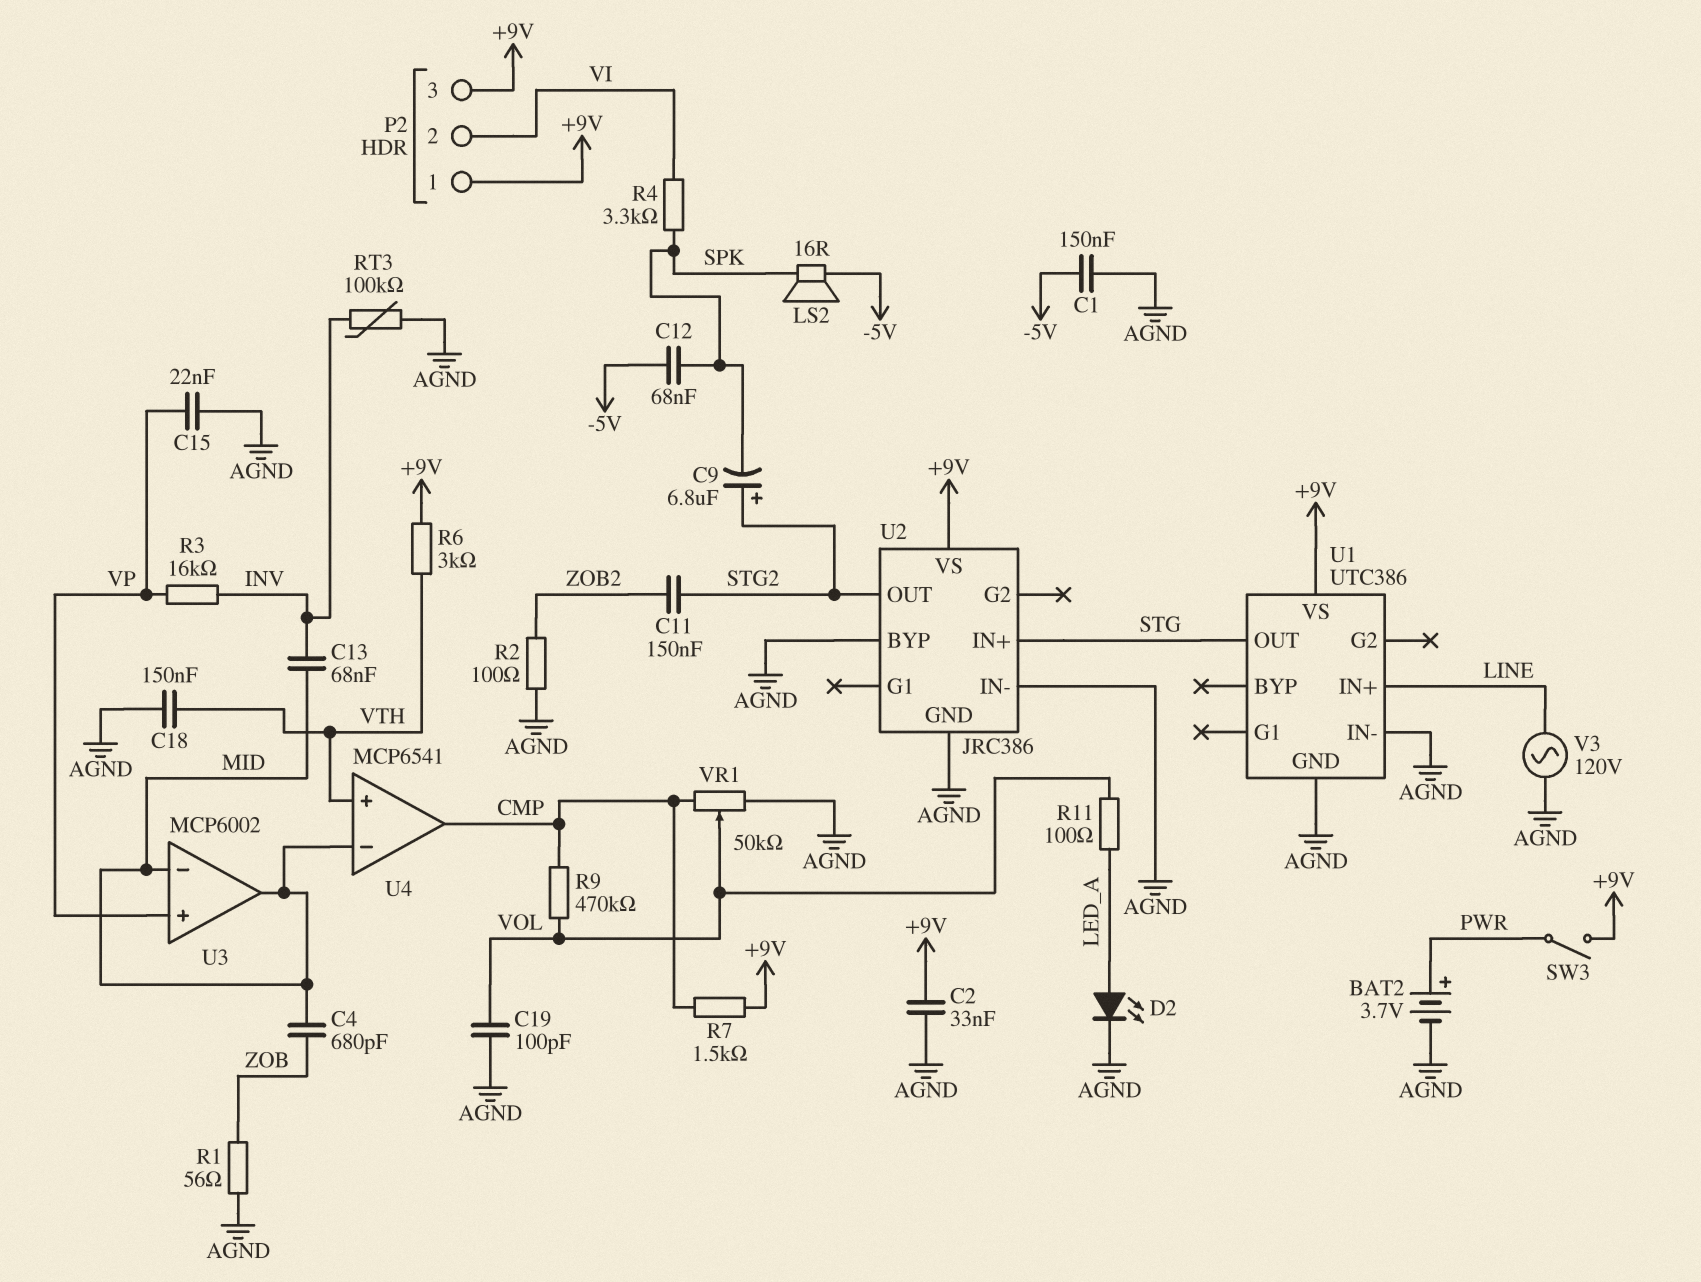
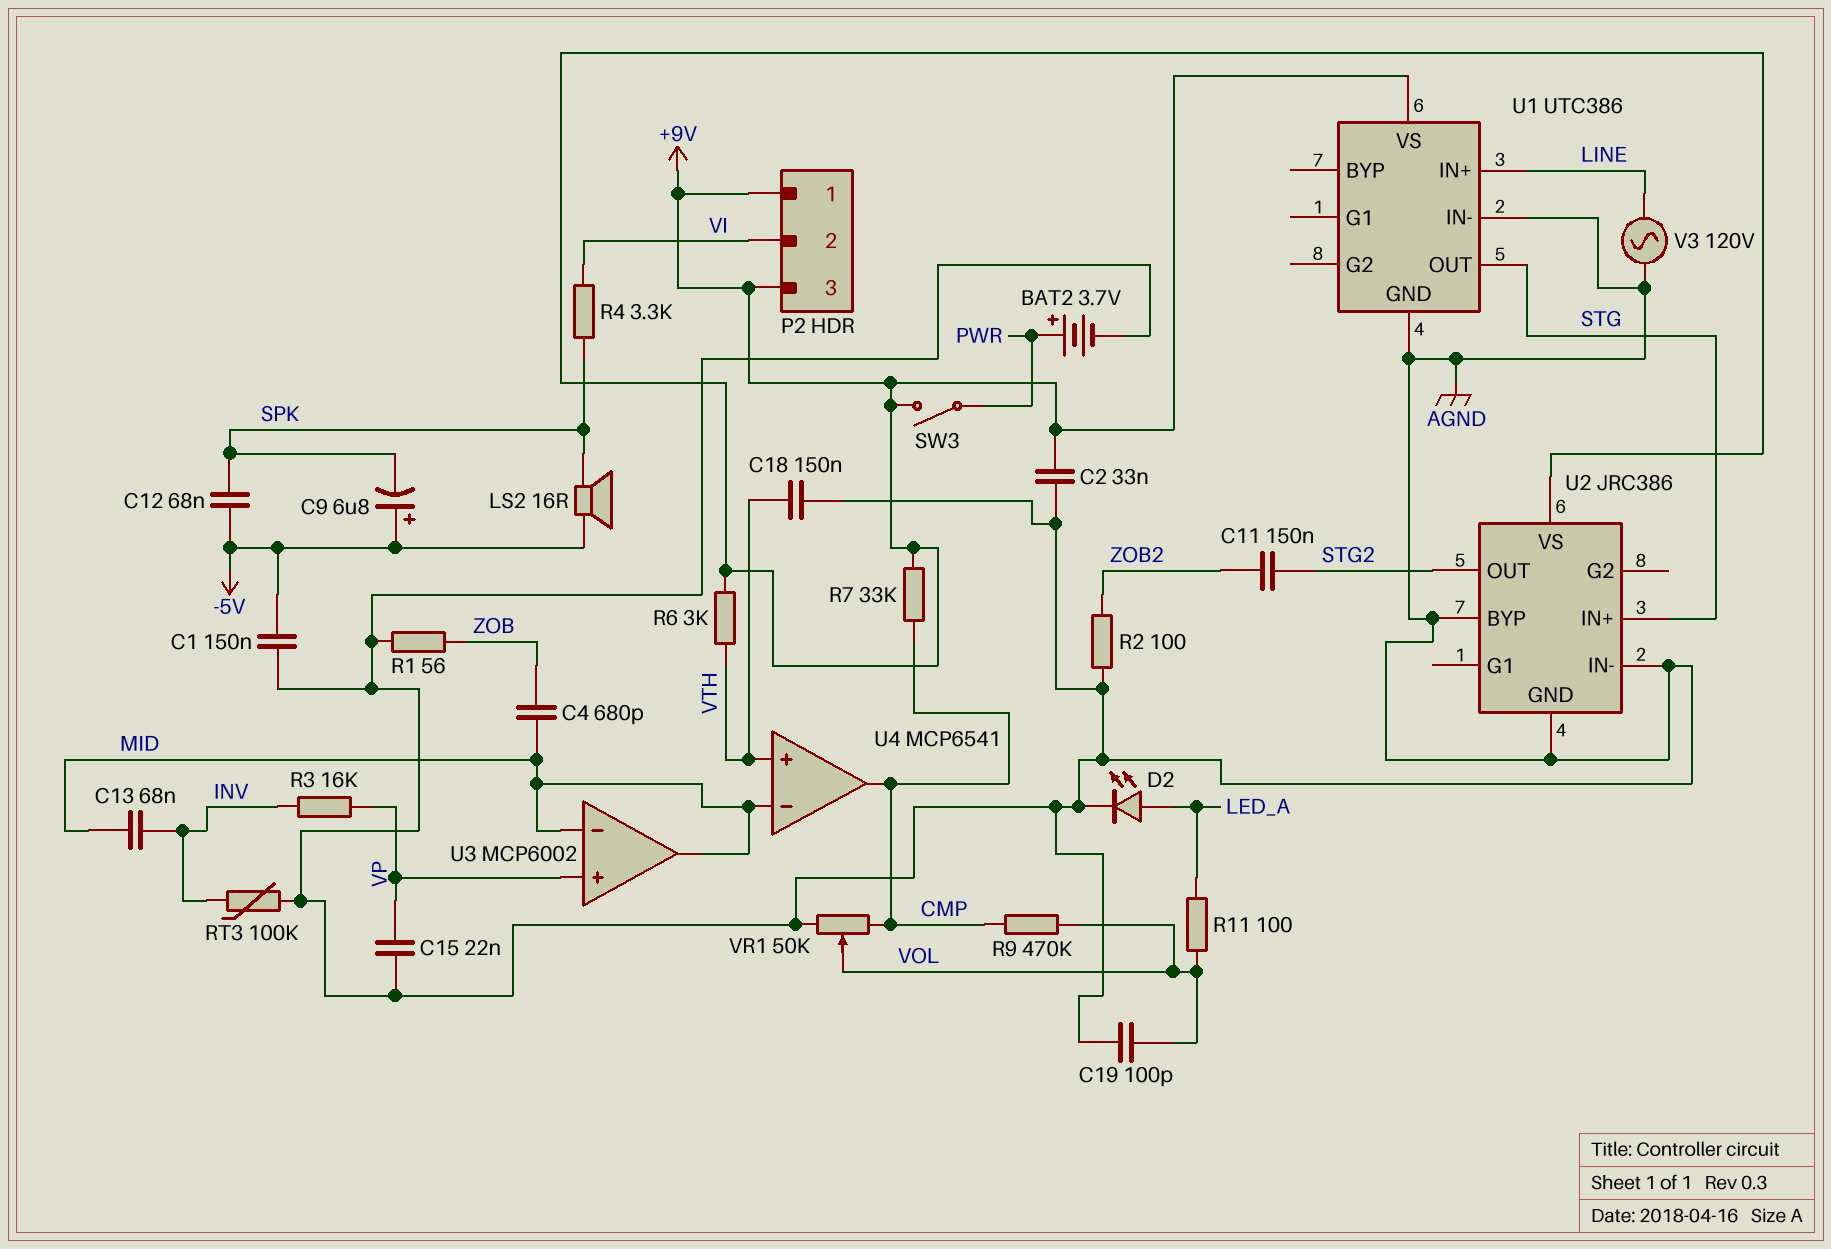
C9: 6.8uF (plus STG2, minus SPK) -> 6.8uF (plus -5V, minus SPK)
R7: 1.5k (+9V, CMP) -> 33k (+9V, CMP)

